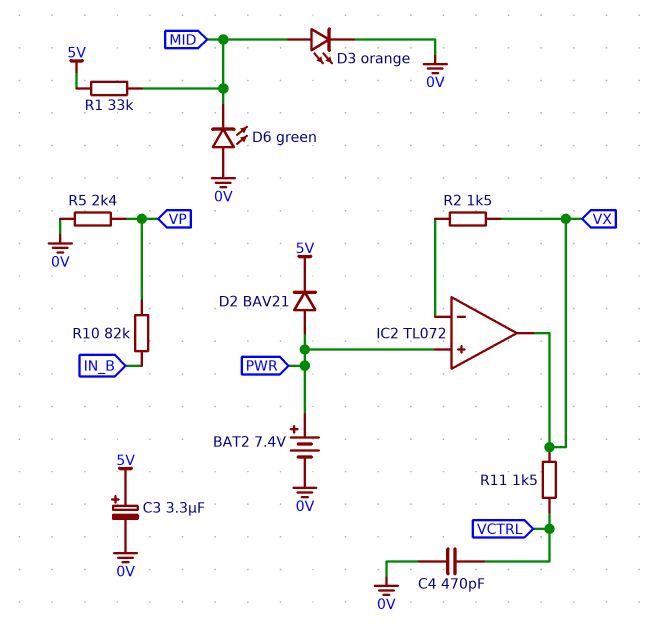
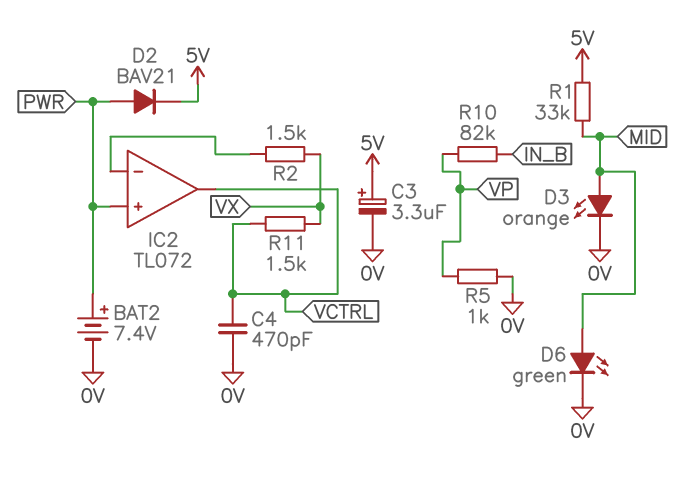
D6: LED green (A 0V, K MID) -> LED green (A MID, K 0V)
IC2 pin out: VX -> VCTRL
R5: 2.4k (0V, VP) -> 1k (0V, VP)

